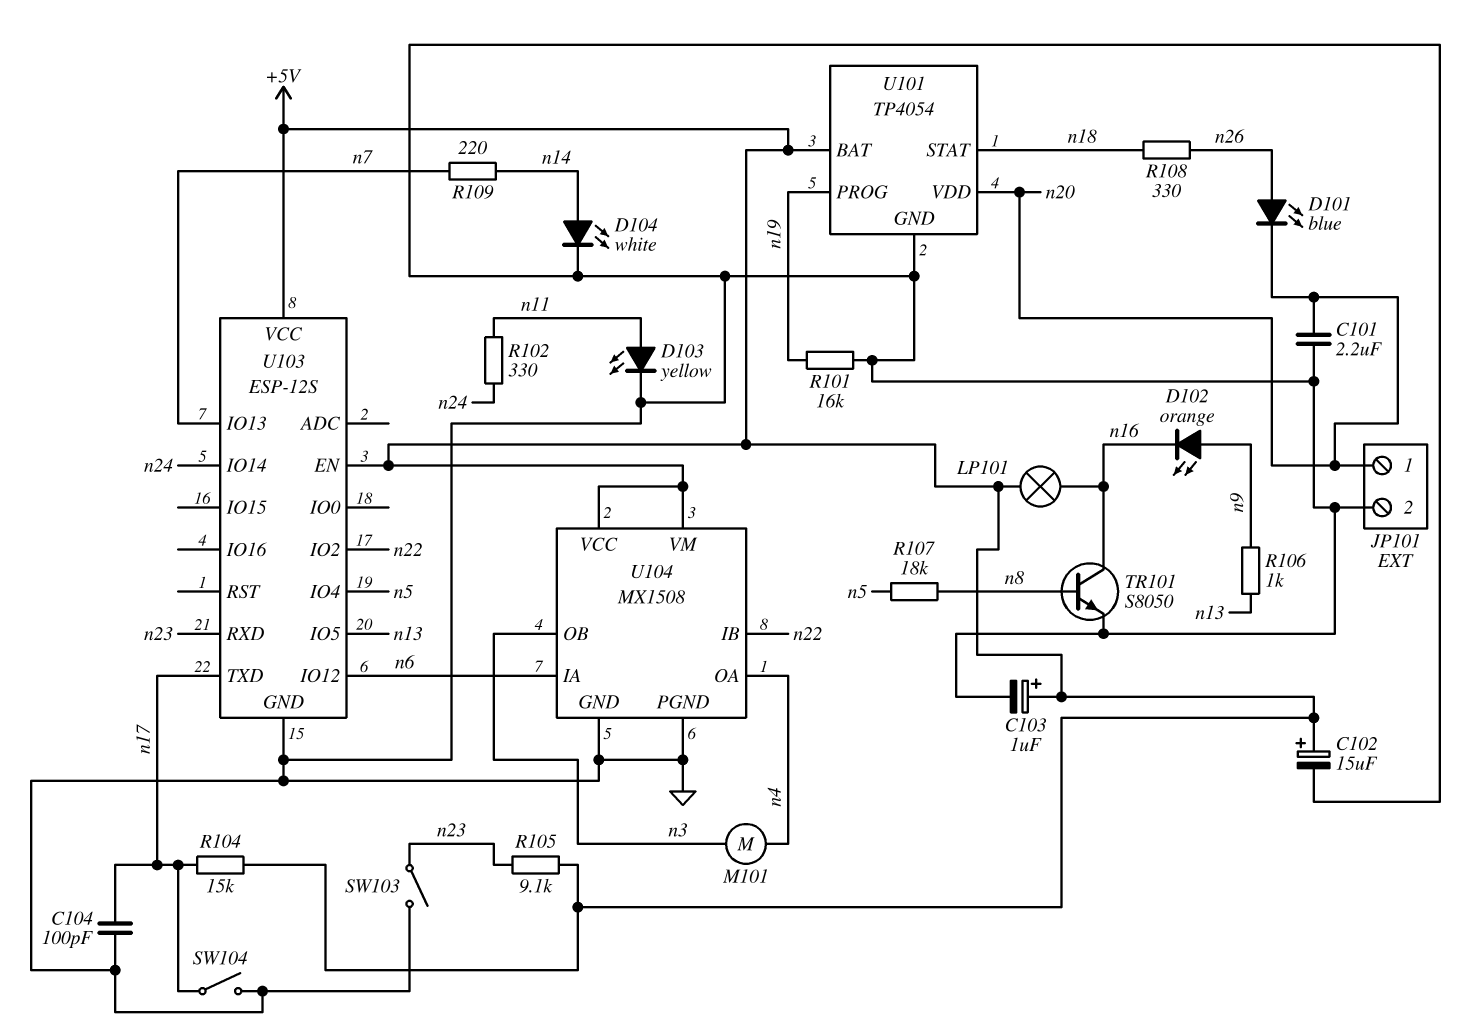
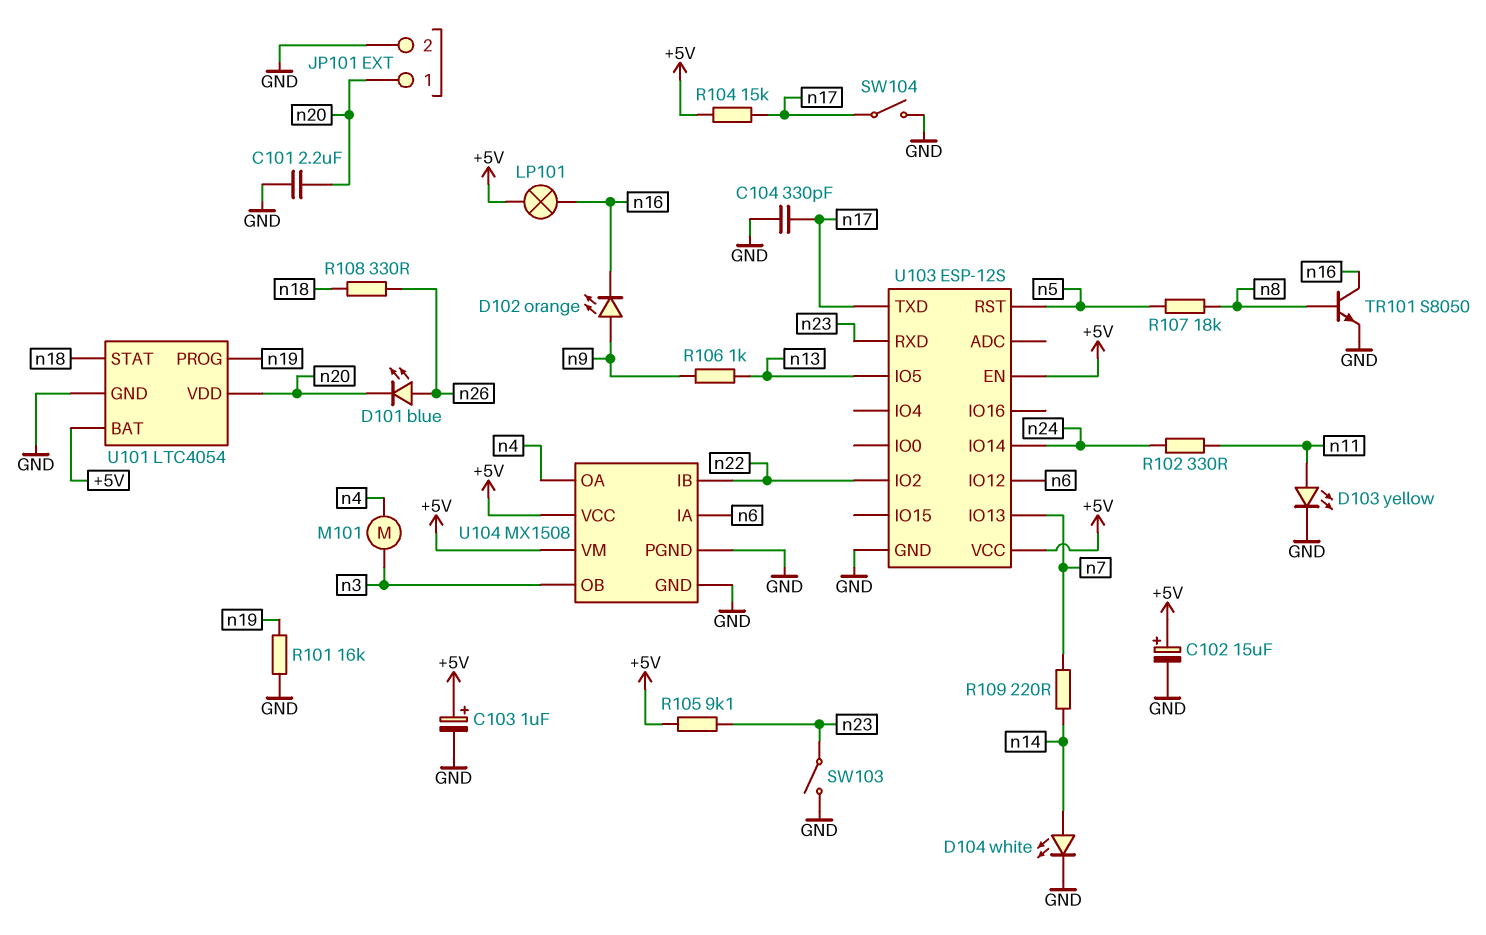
C104: 100pF (GND, n17) -> 330pF (GND, n17)
U101: TP4054 -> LTC4054
U103 pin IO4: n5 -> none
U103 pin RST: none -> n5

